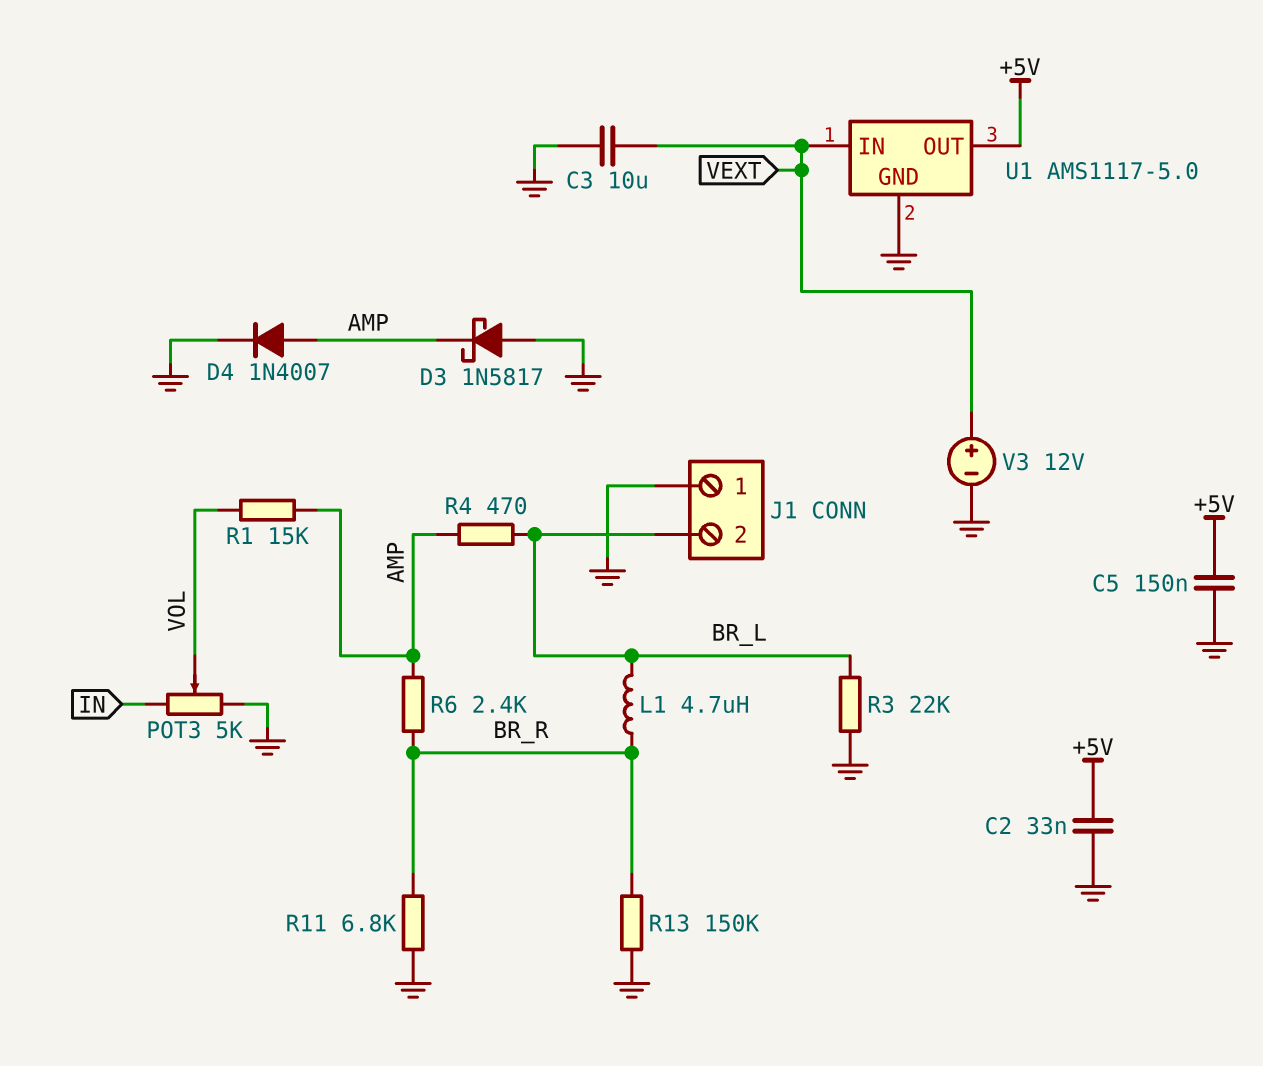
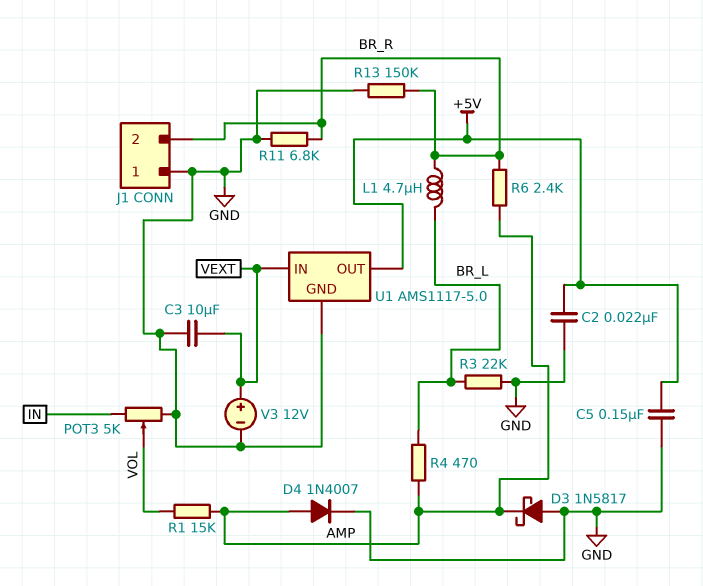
C2: 33nF (+5V, GND) -> 22nF (+5V, GND)
J1 pin 2: BR_L -> BR_R

